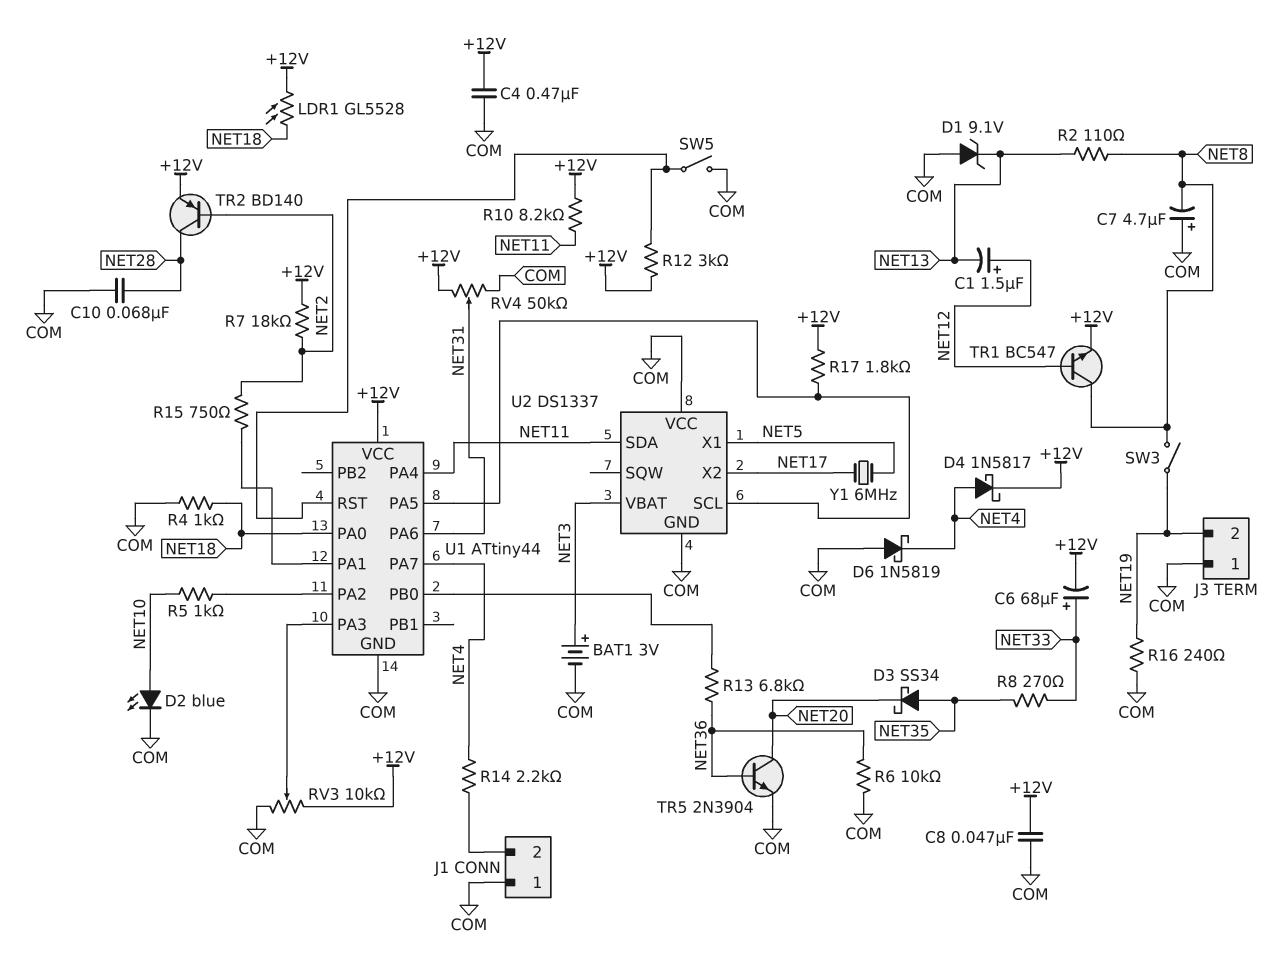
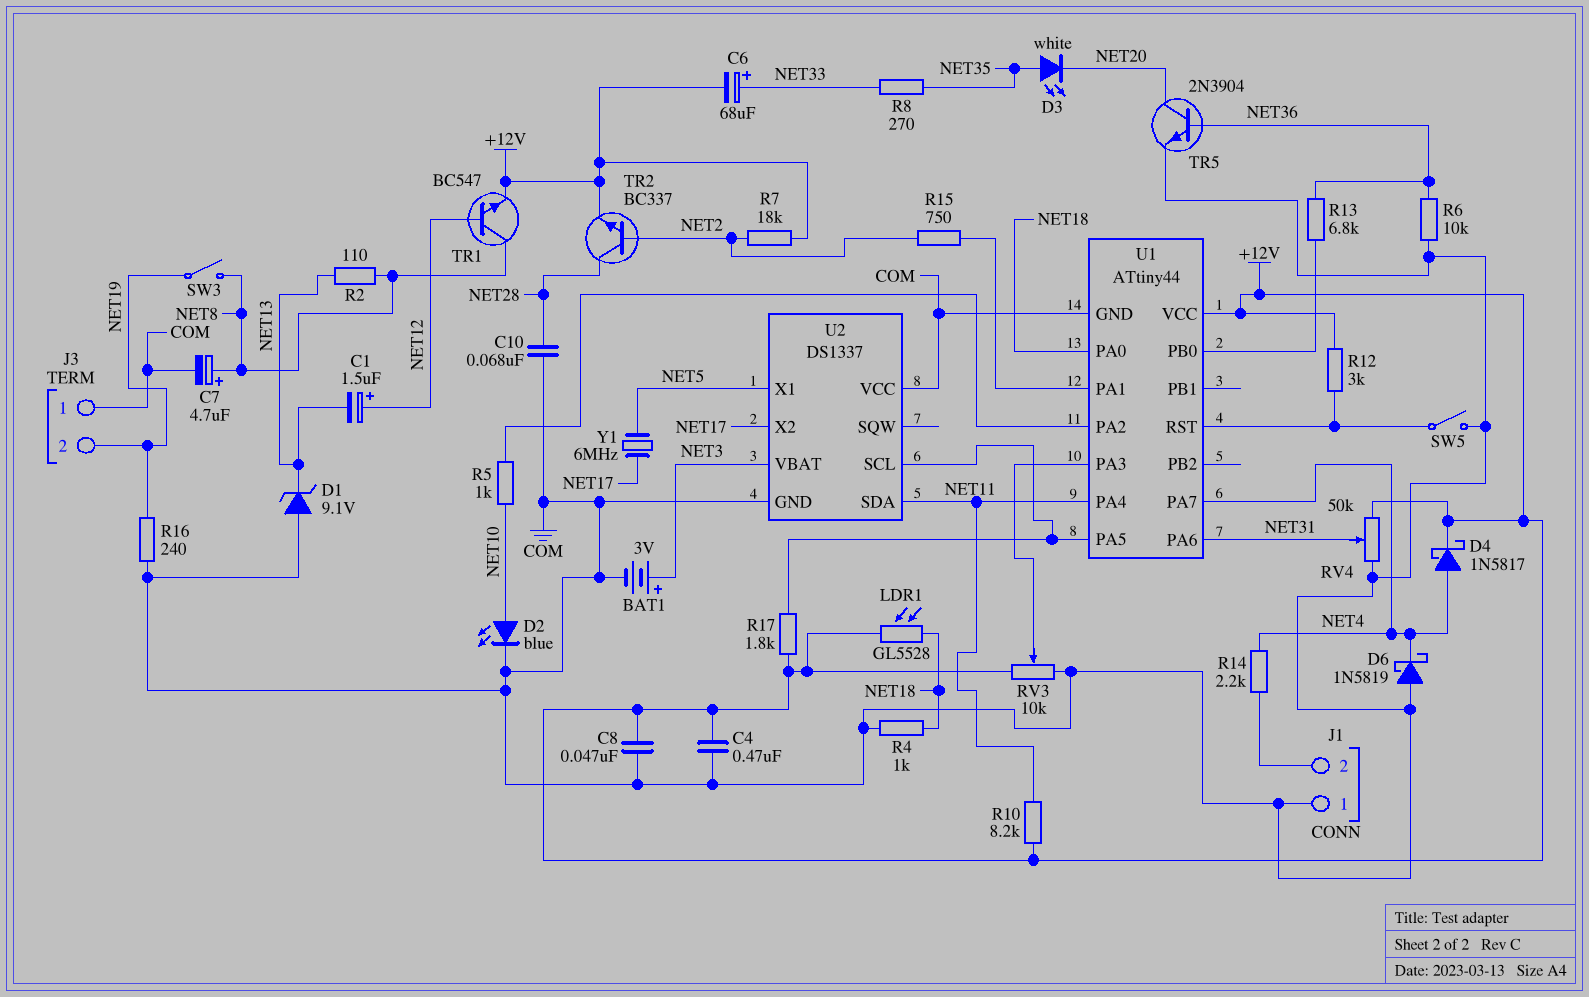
C7: 4.7uF (plus COM, minus NET8) -> 4.7uF (plus NET8, minus COM)
D3: schottky SS34 (A NET35, K NET20) -> LED white (A NET35, K NET20)
TR2: PNP BD140 (B NET2, C NET28, E +12V) -> NPN BC337 (B NET2, C NET28, E +12V)

